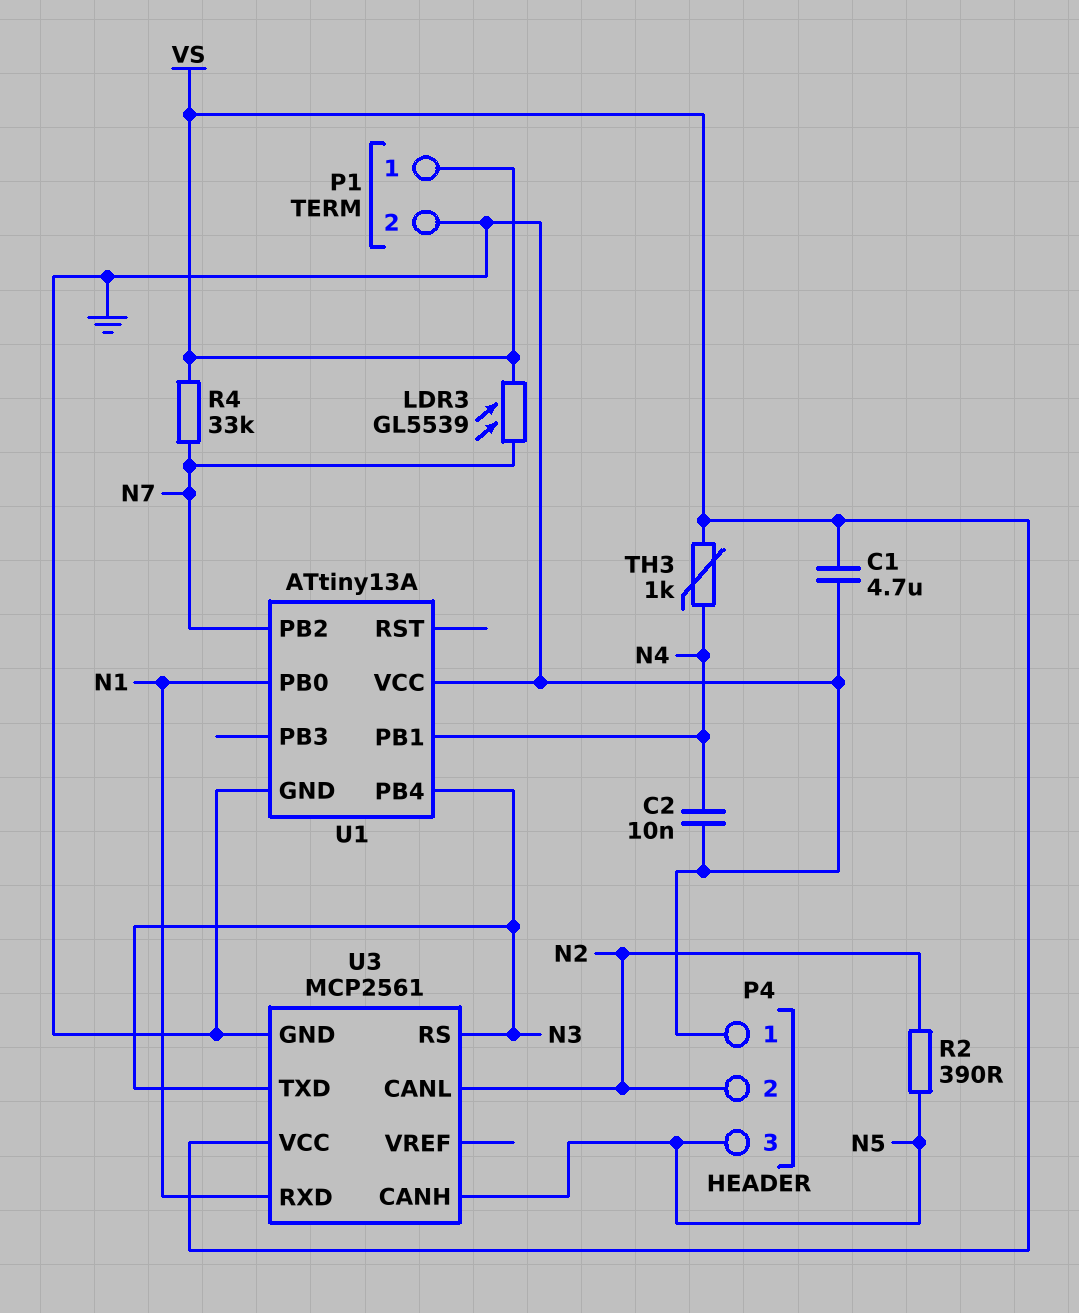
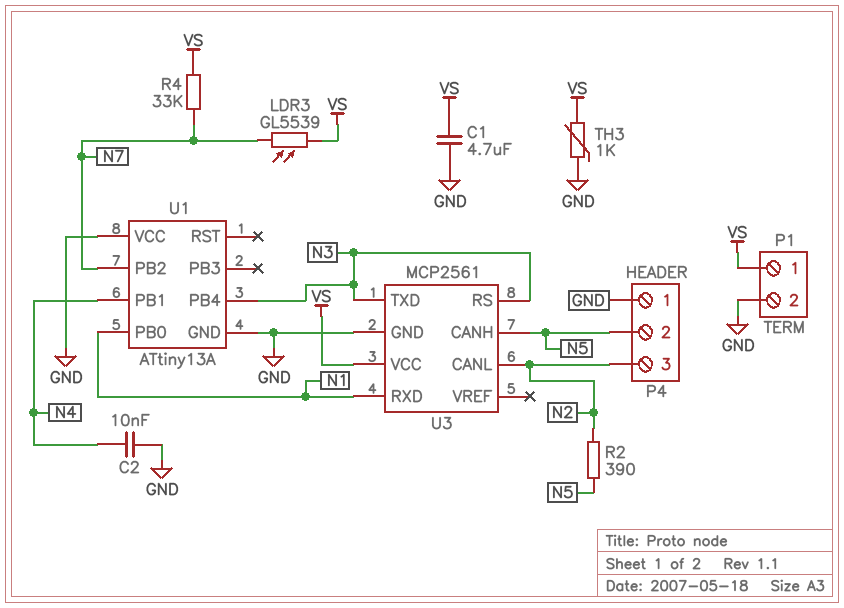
P4 pin 2: N2 -> N5
P4 pin 3: N5 -> N2
TH3: 1k (N4, VS) -> 1k (GND, VS)

